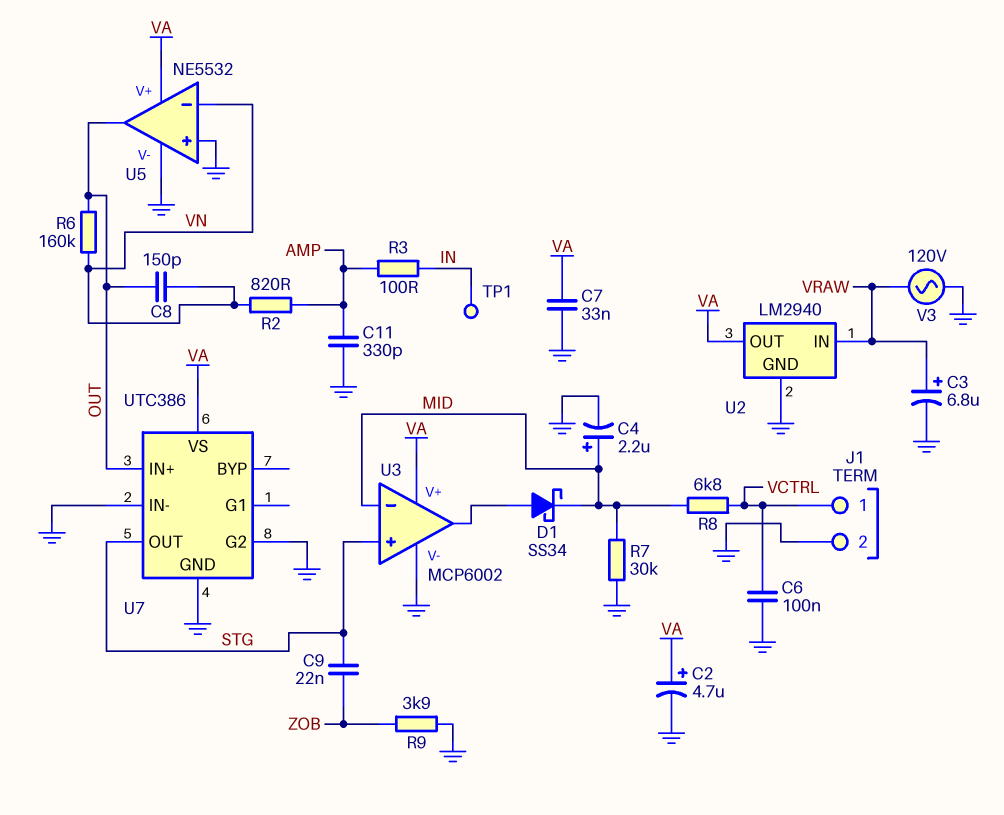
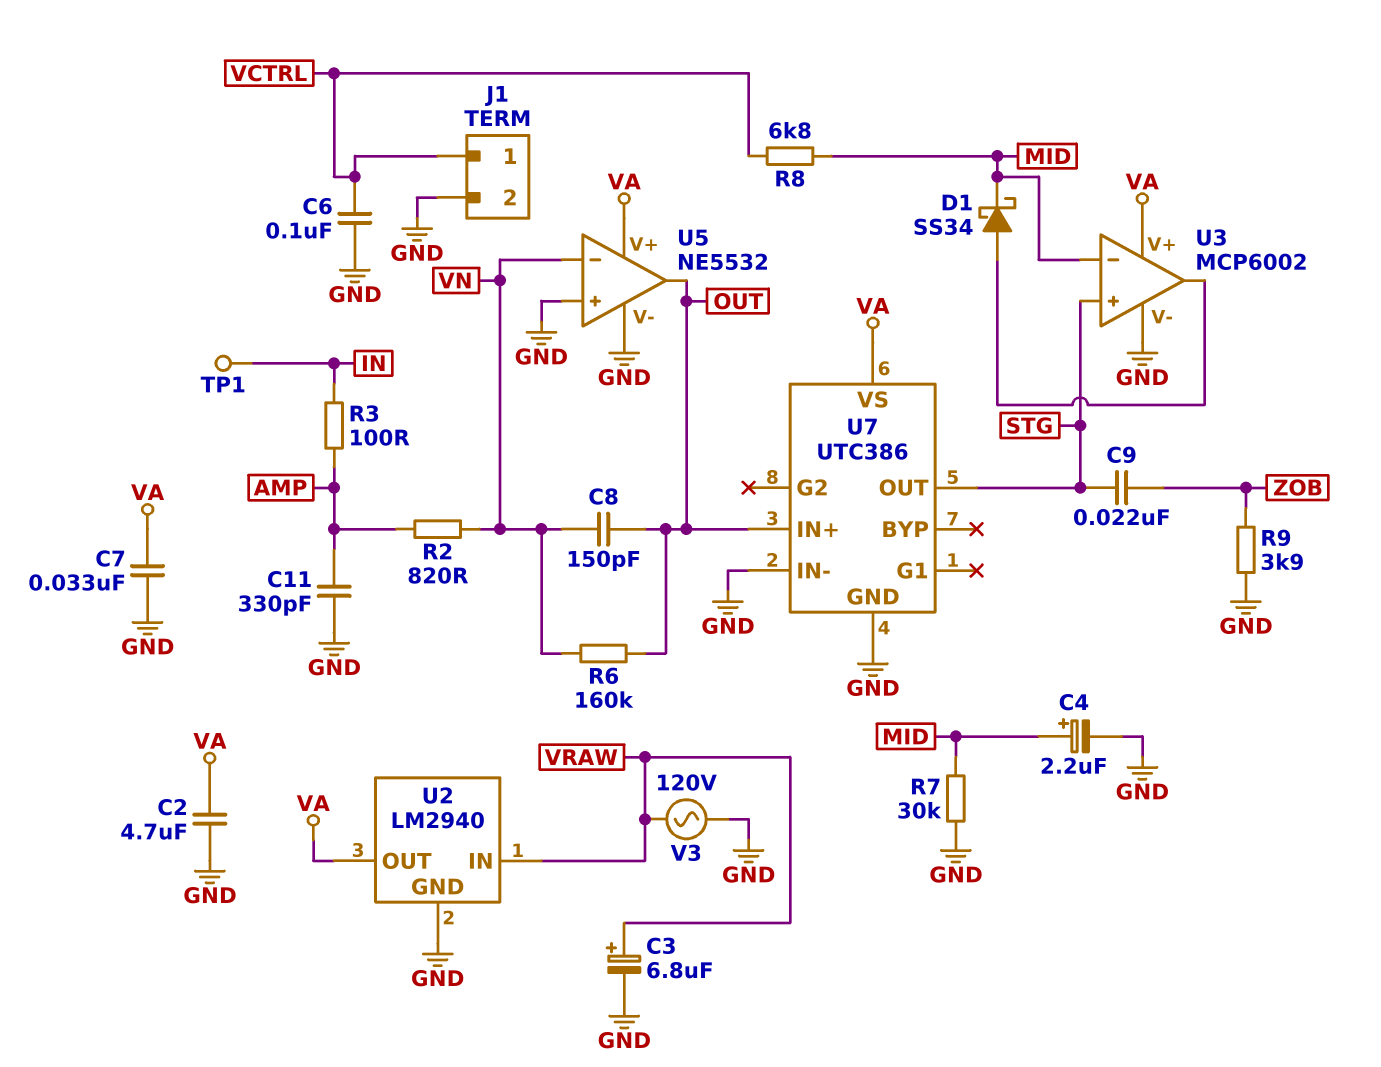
C2: 4.7uF (plus VA, minus GND) -> 4.7uF (GND, VA)
U7 pin G2: GND -> none

